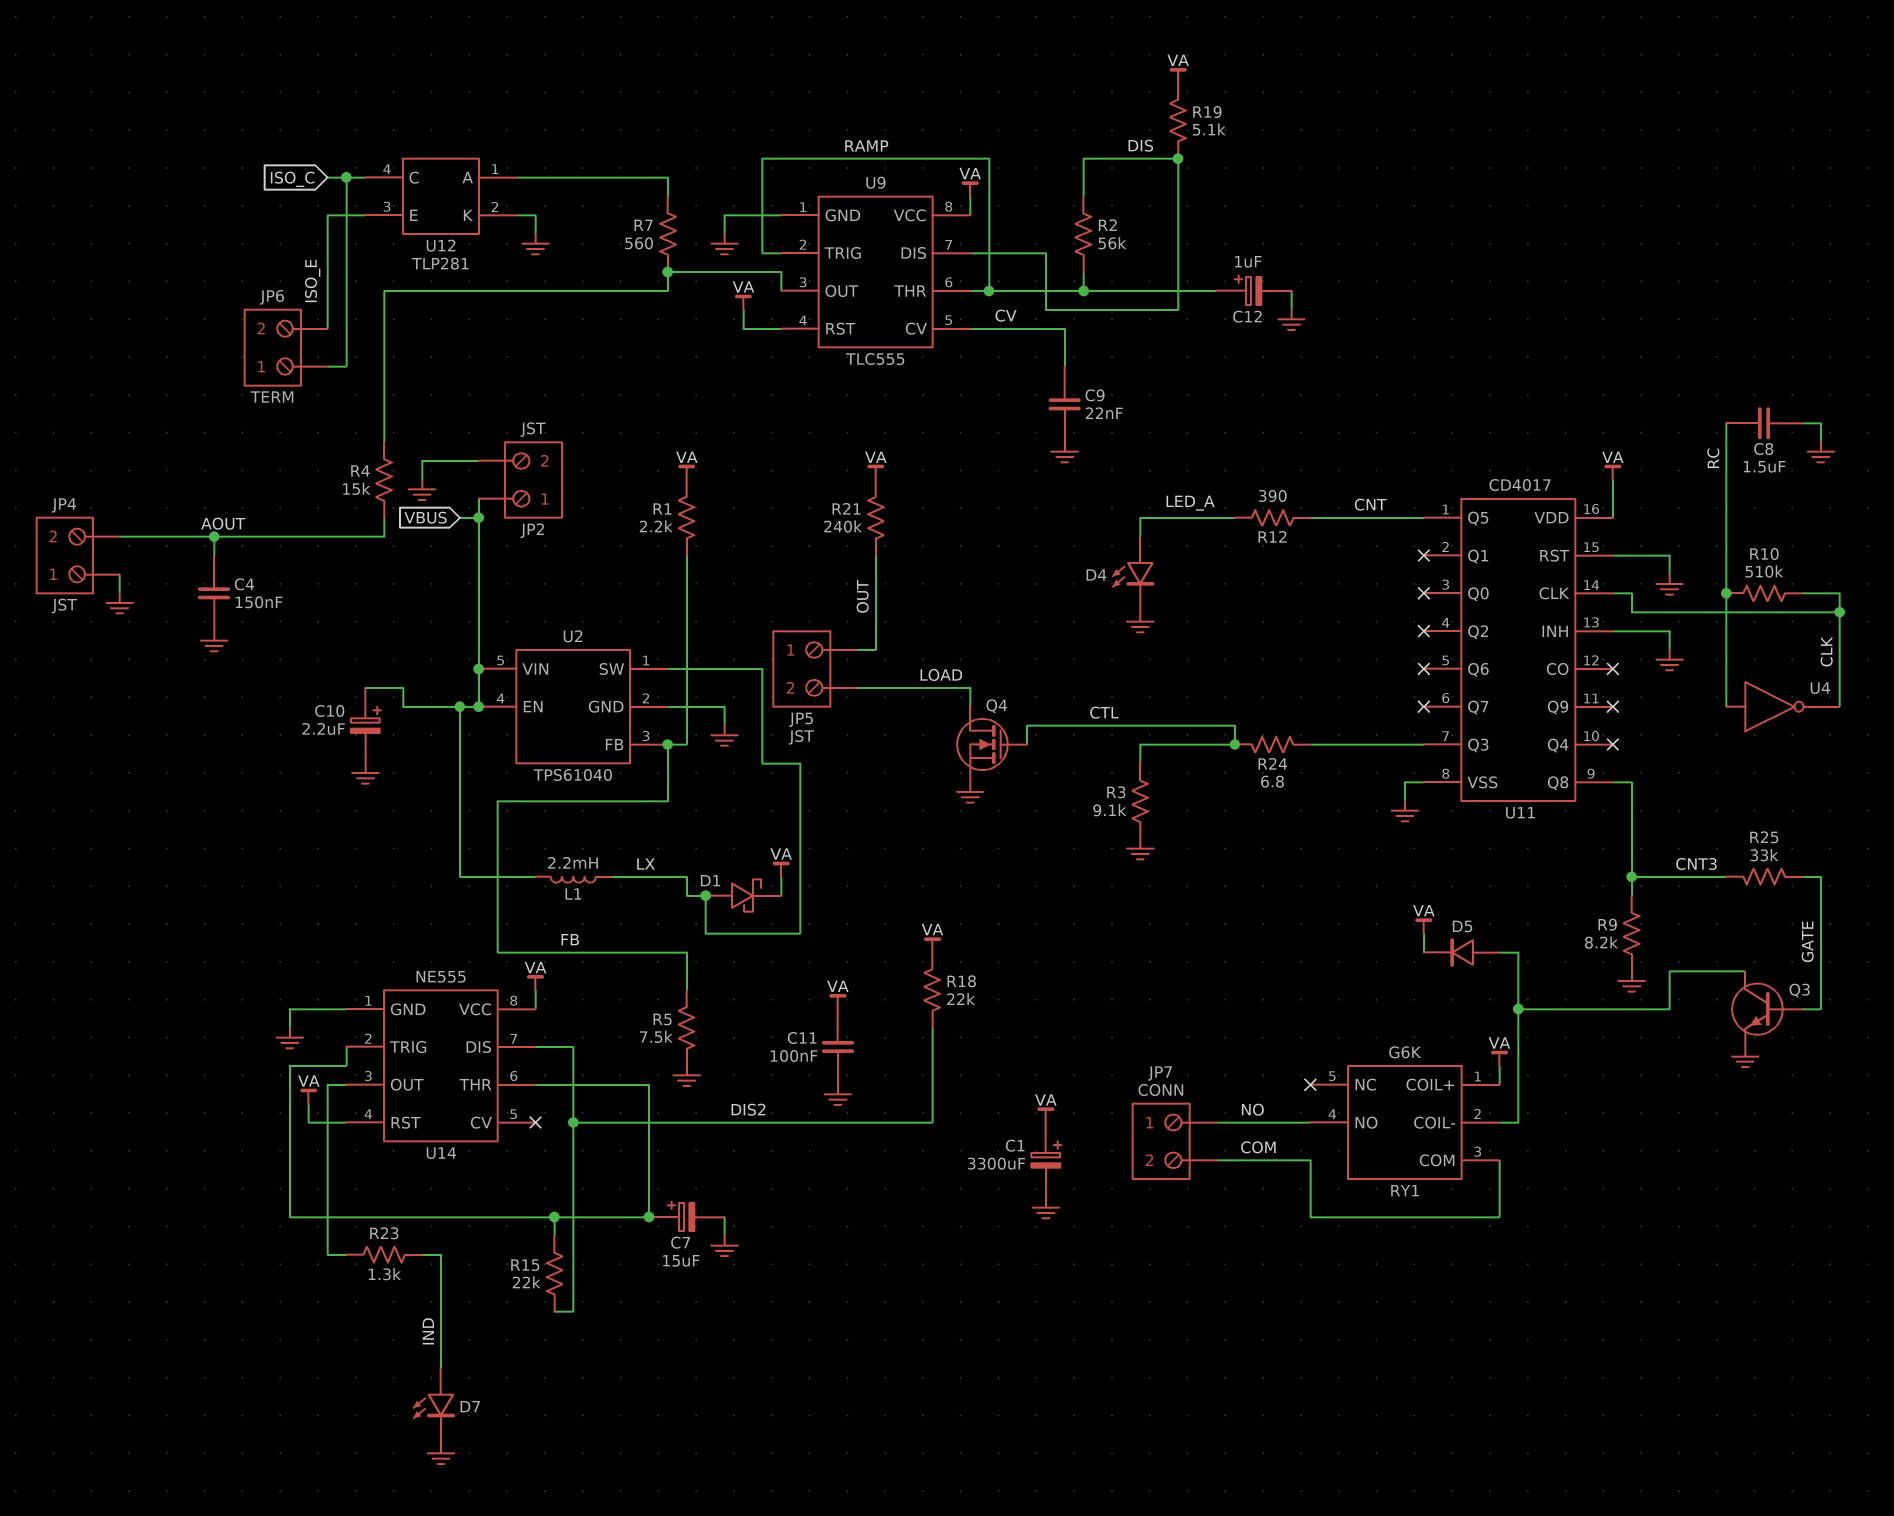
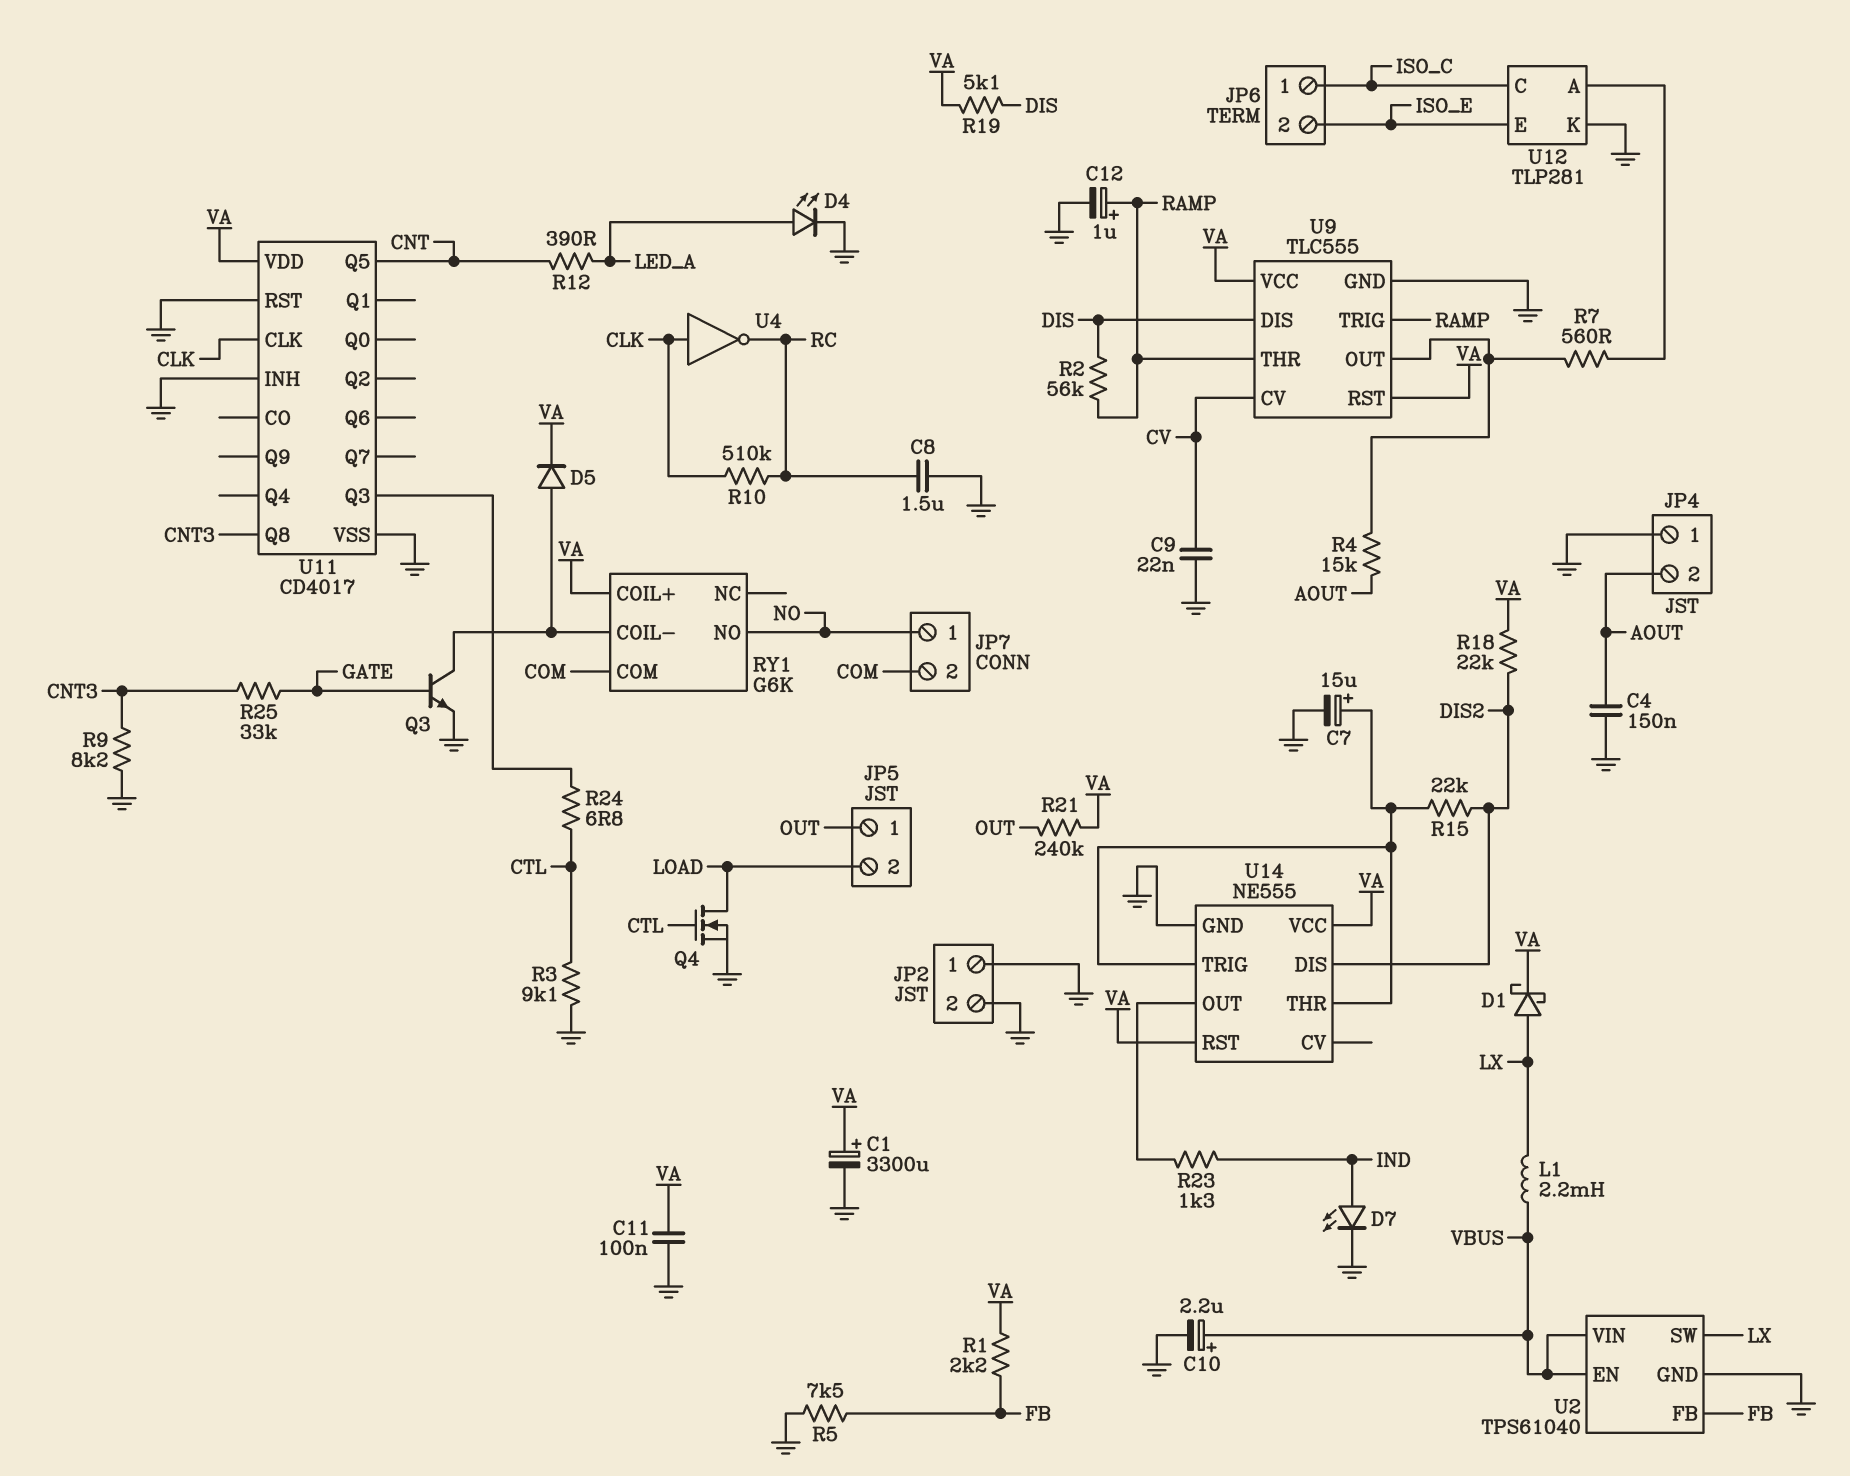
JP2 pin 1: VBUS -> GND
U4: NOT (in RC, out CLK) -> NOT (in CLK, out RC)

